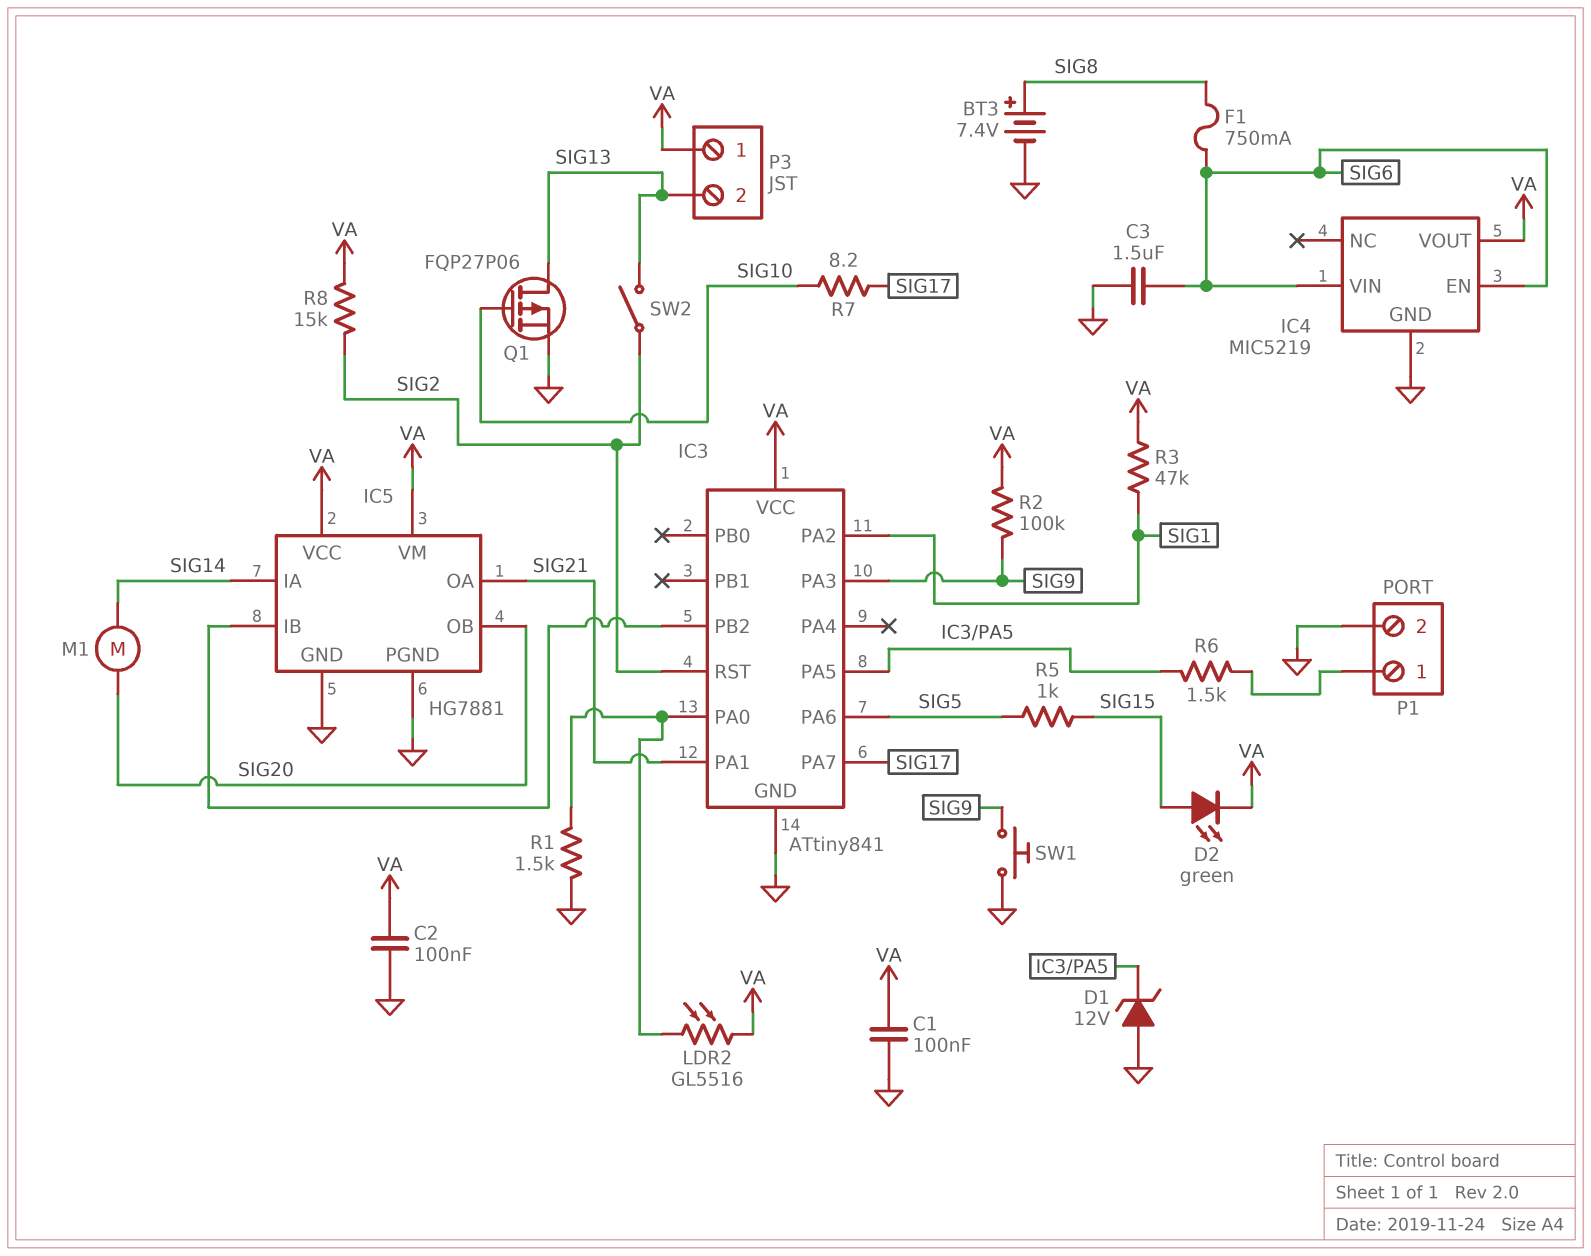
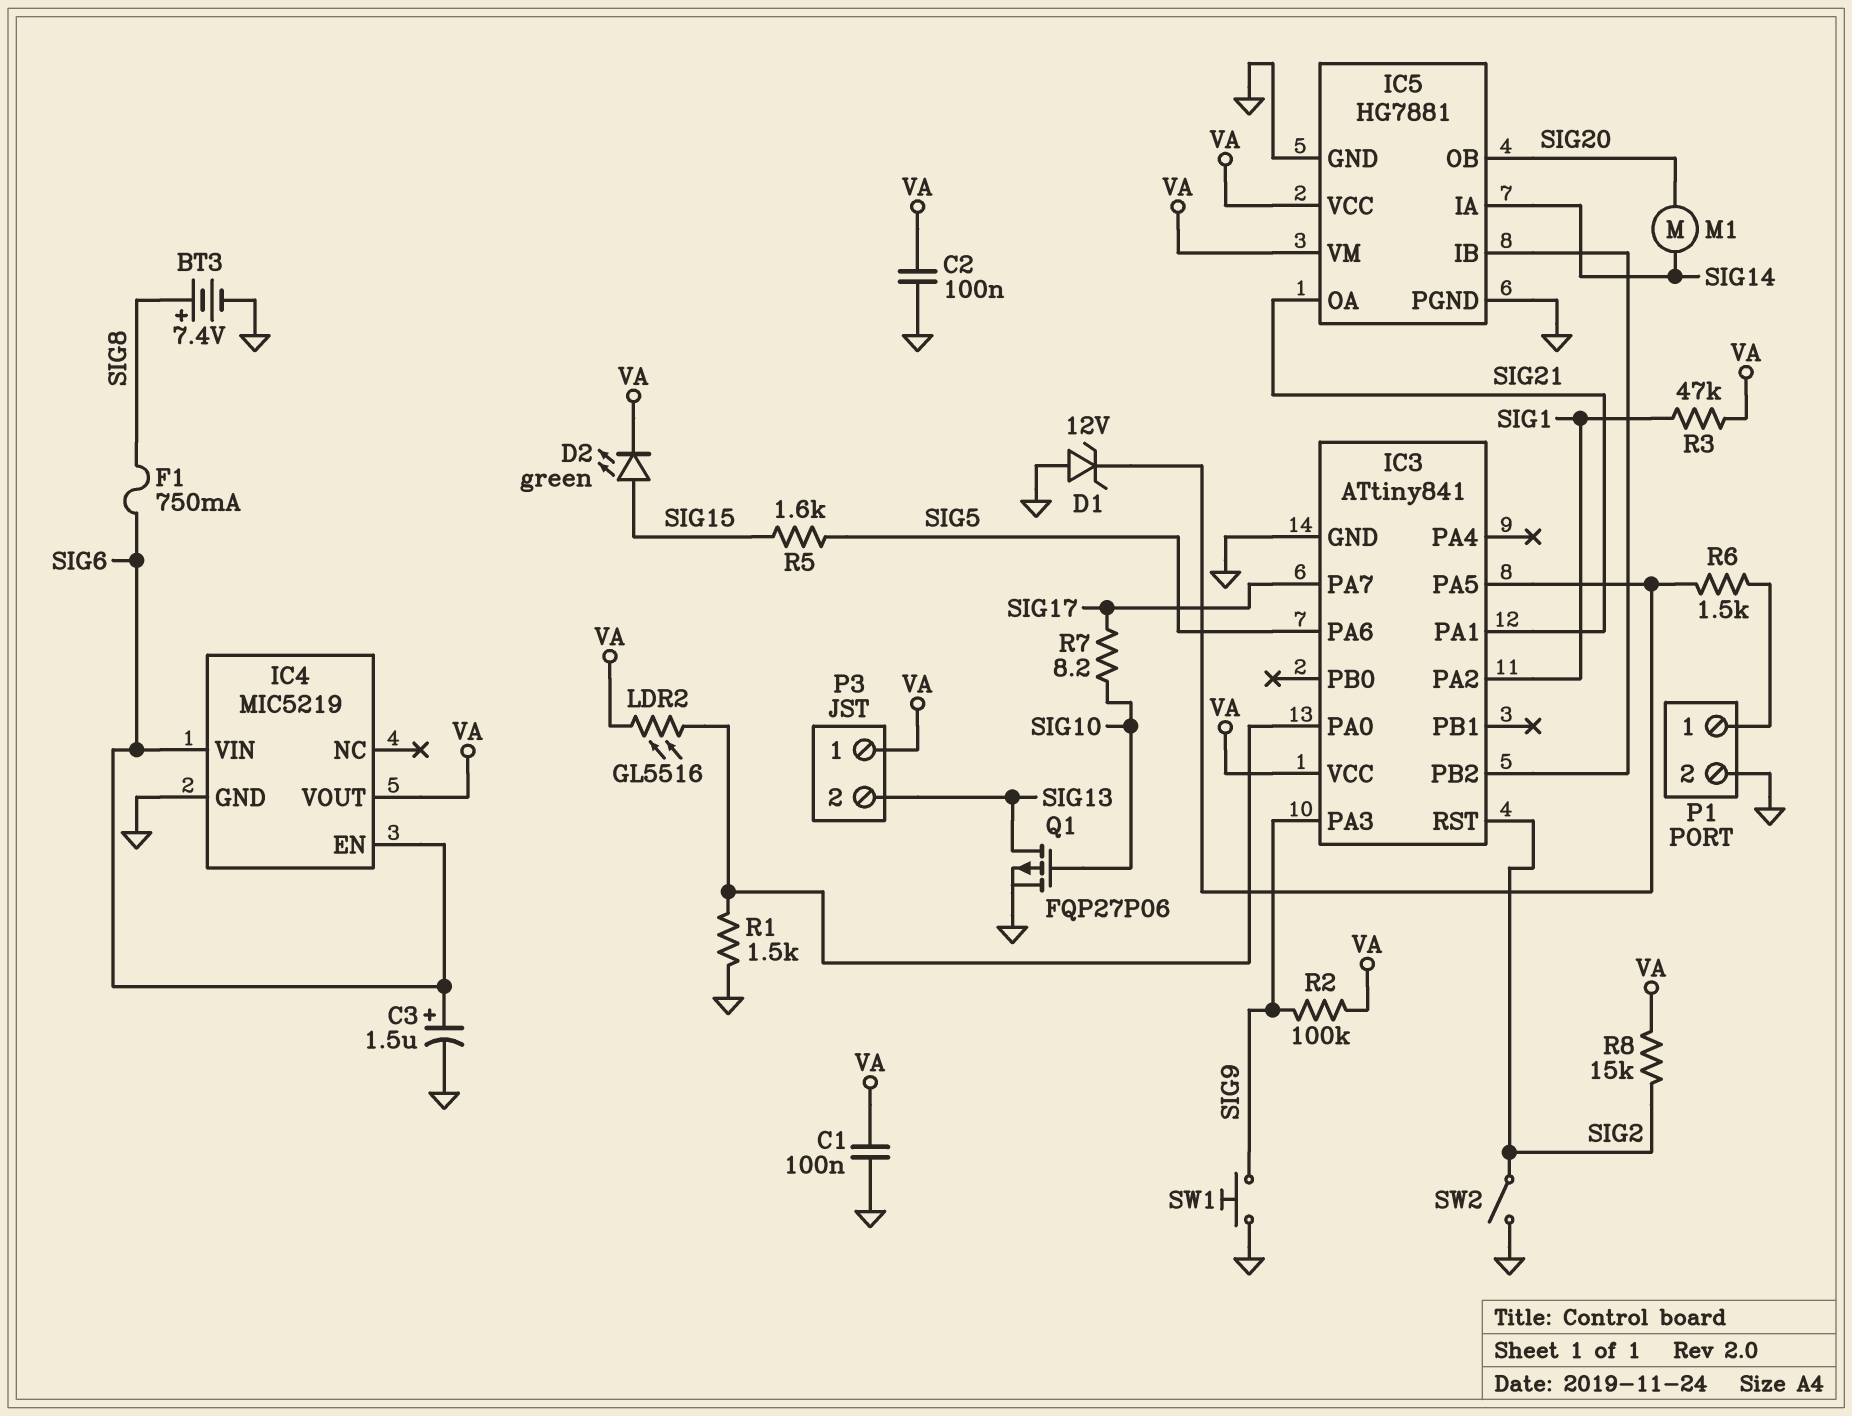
C3: 1.5uF (GND, SIG6) -> 1.5uF (plus SIG6, minus GND)
R5: 1k (SIG5, SIG15) -> 1.6k (SIG5, SIG15)
SW2: switch (SIG2, SIG13) -> switch (GND, SIG2)

